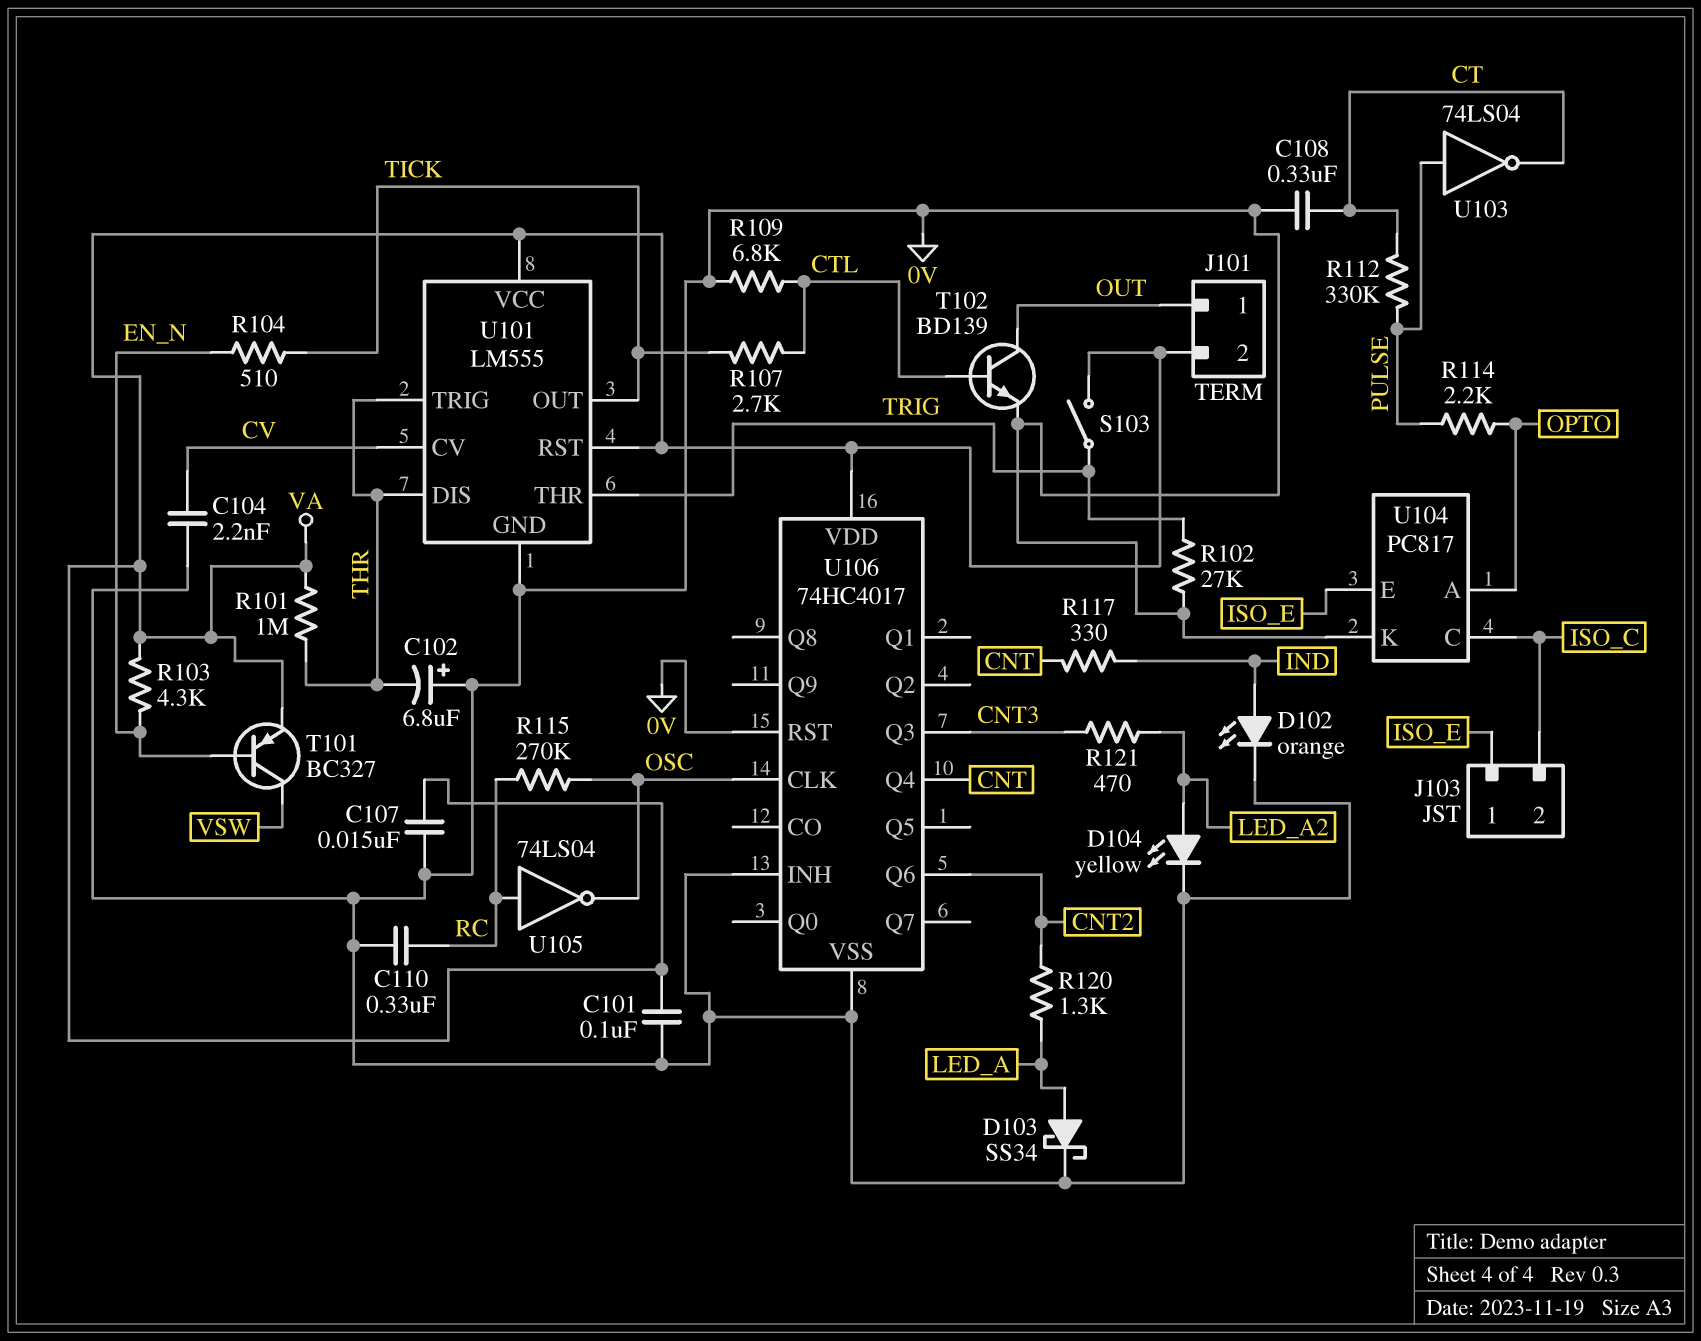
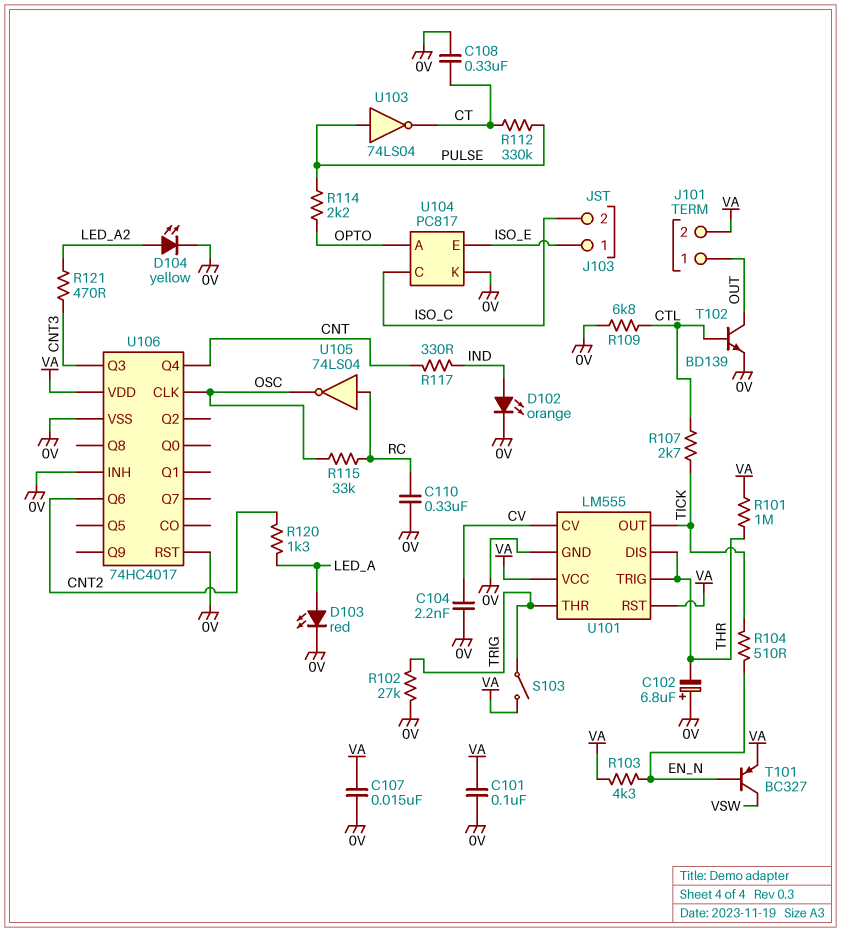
D103: schottky SS34 (A LED_A, K 0V) -> LED red (A LED_A, K 0V)
R115: 270k (OSC, RC) -> 33k (OSC, RC)

